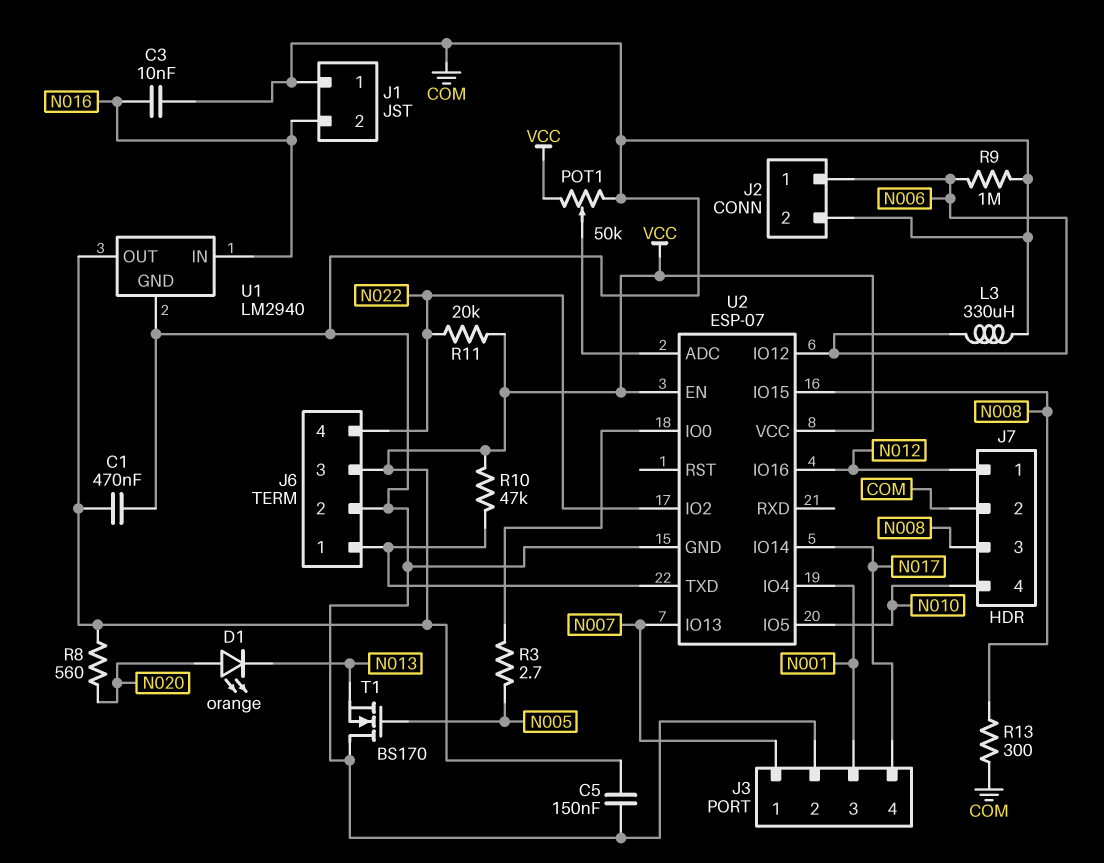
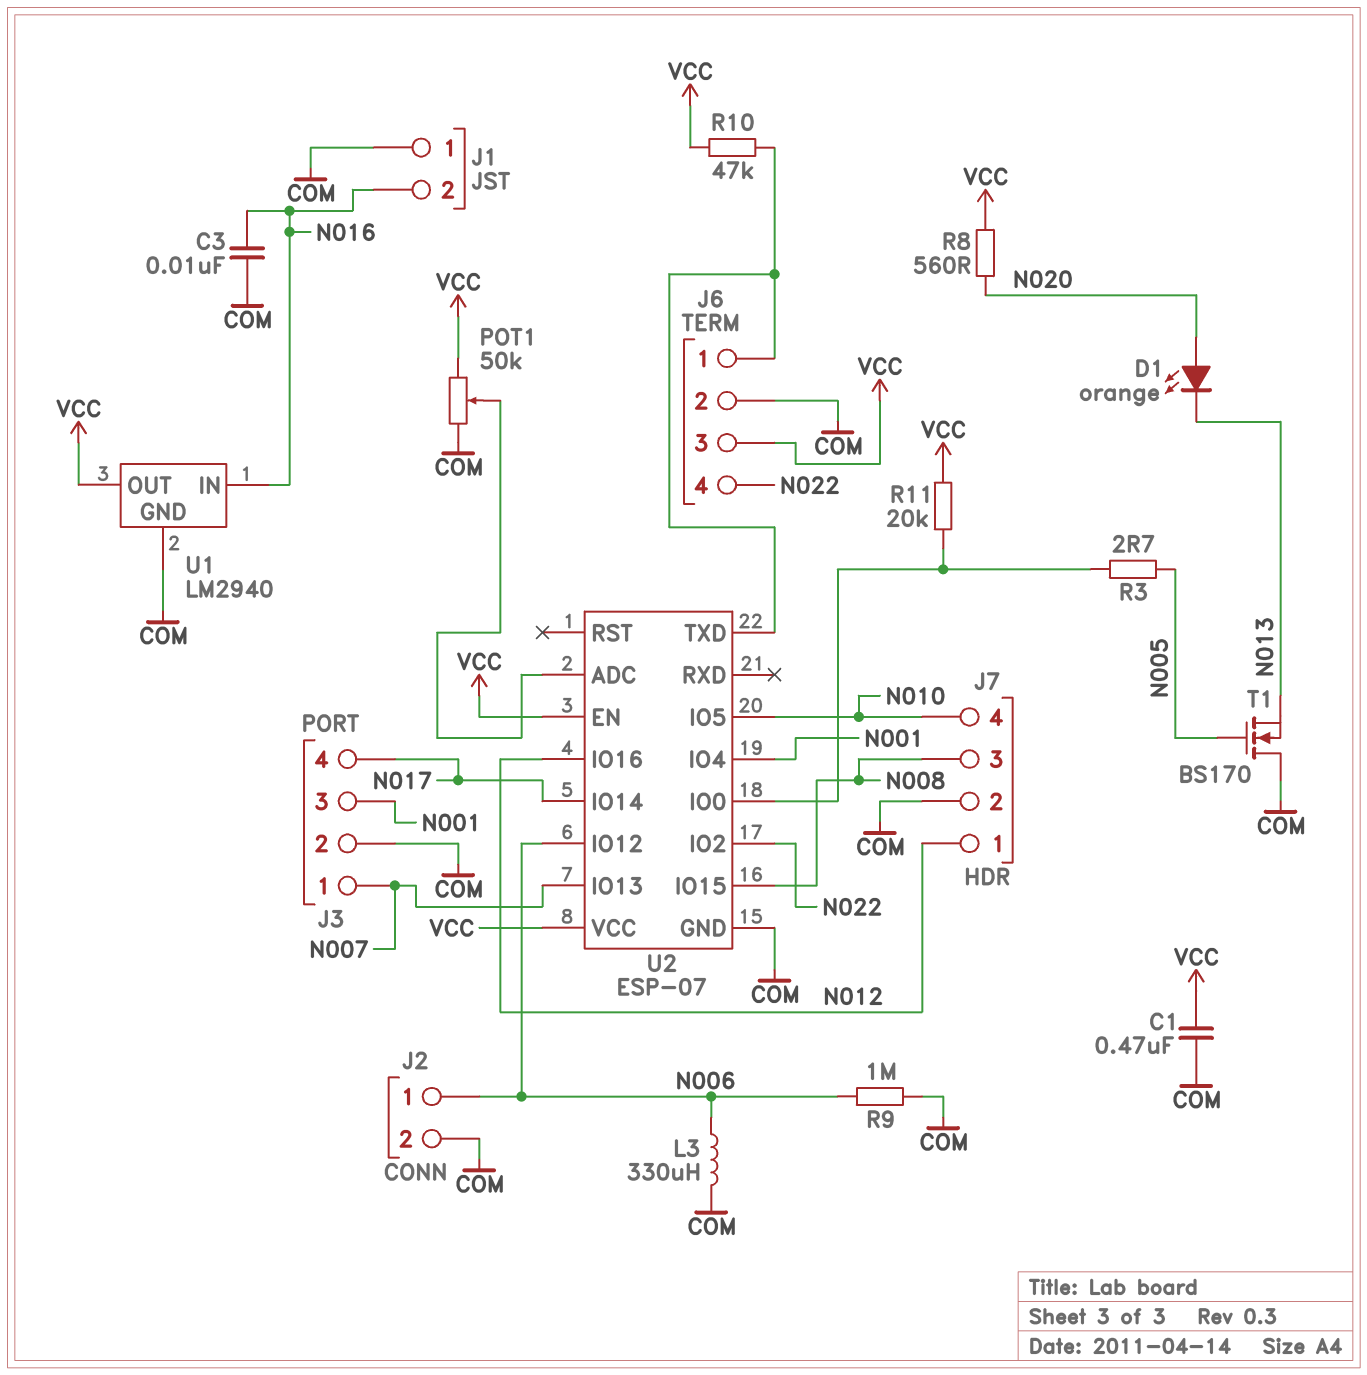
C5: 150nF (COM, VCC) -> none
R11: 20k (N022, VCC) -> 20k (U2/IO0, VCC)
R13: 300 (COM, N008) -> none

